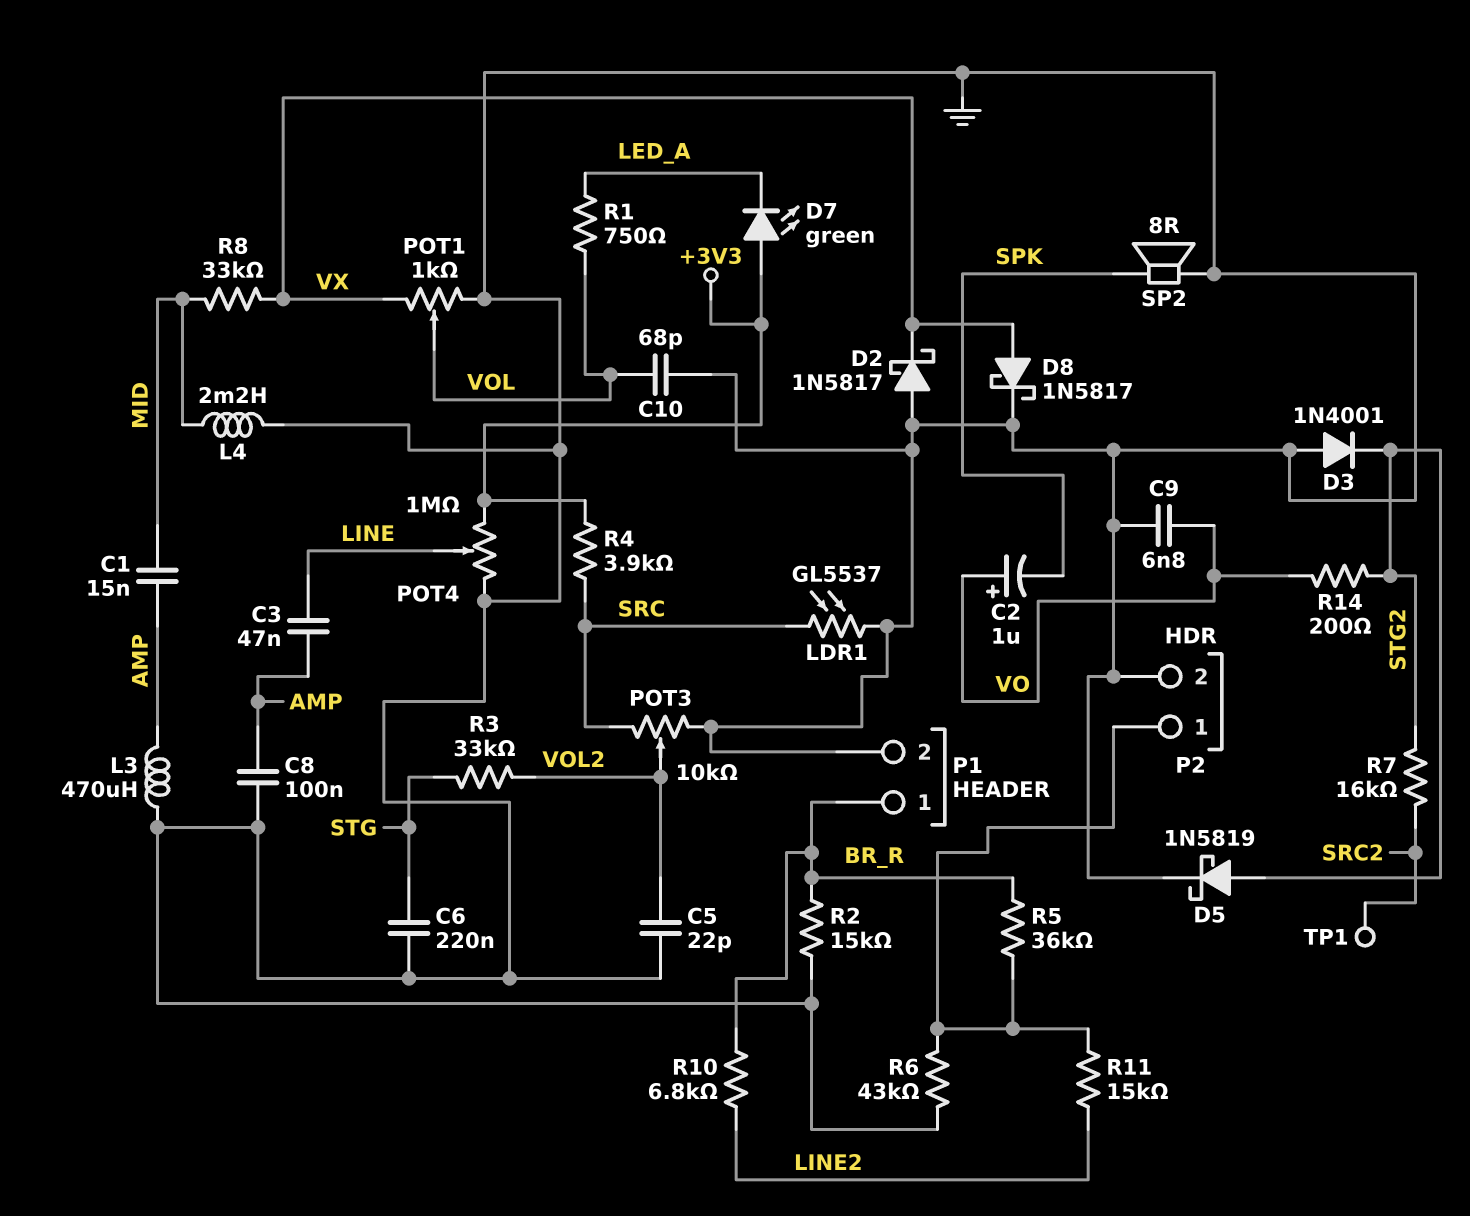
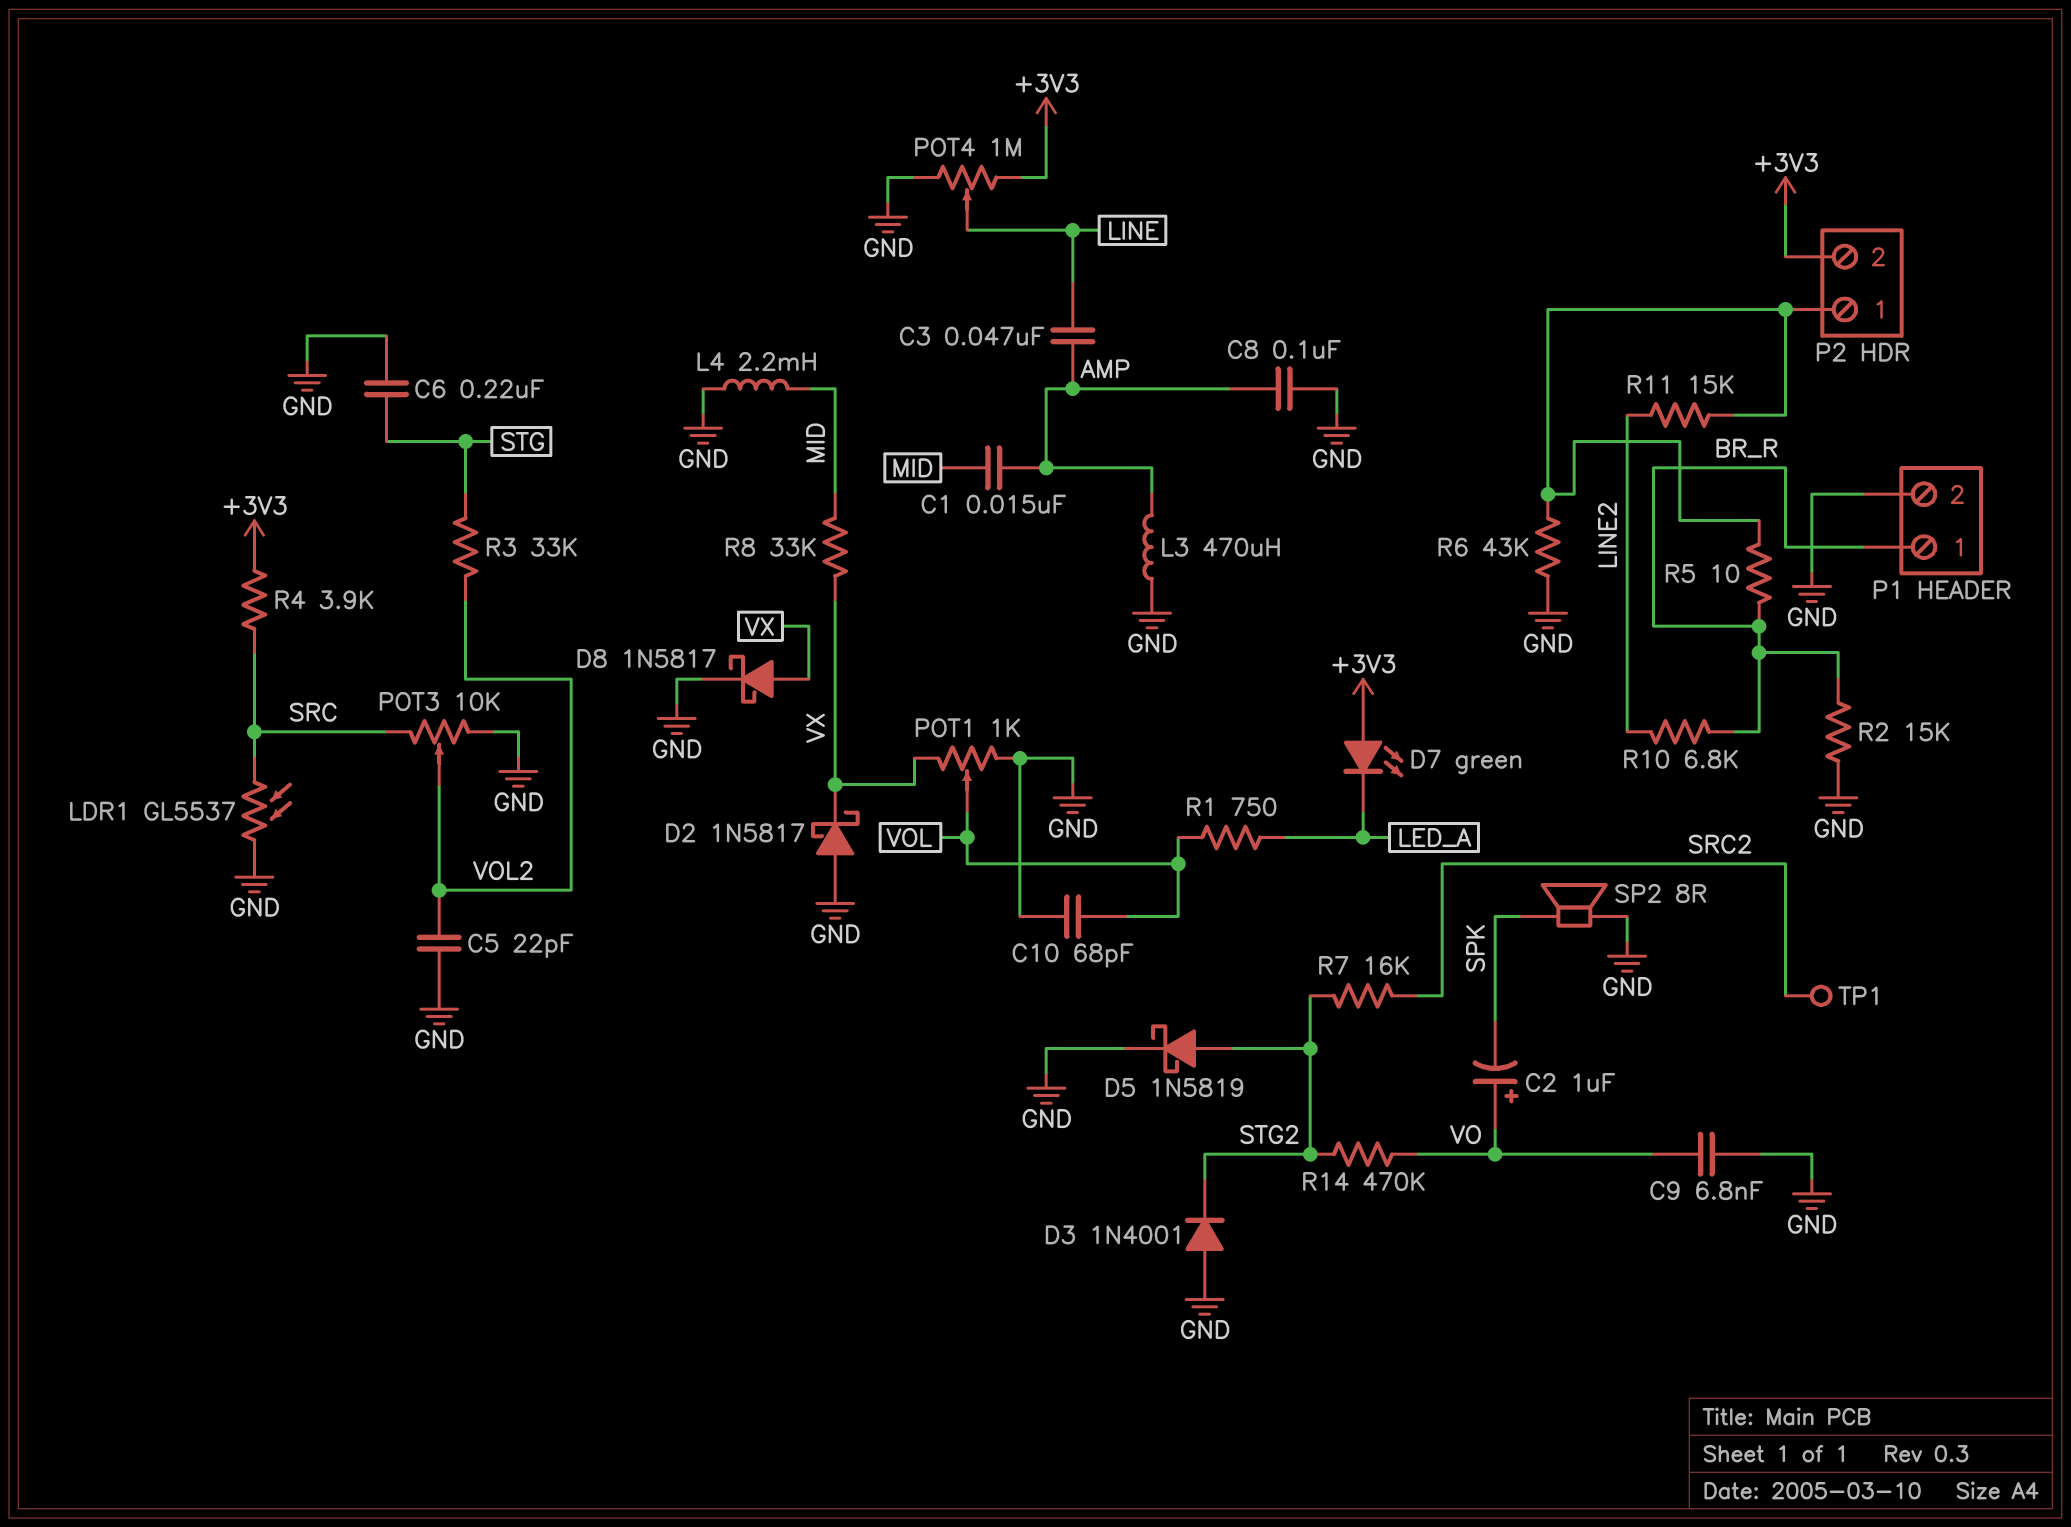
P2 pin 2: GND -> +3V3
R5: 36k (BR_R, P2/1) -> 10 (BR_R, P2/1)
R14: 200 (STG2, VO) -> 470k (STG2, VO)

